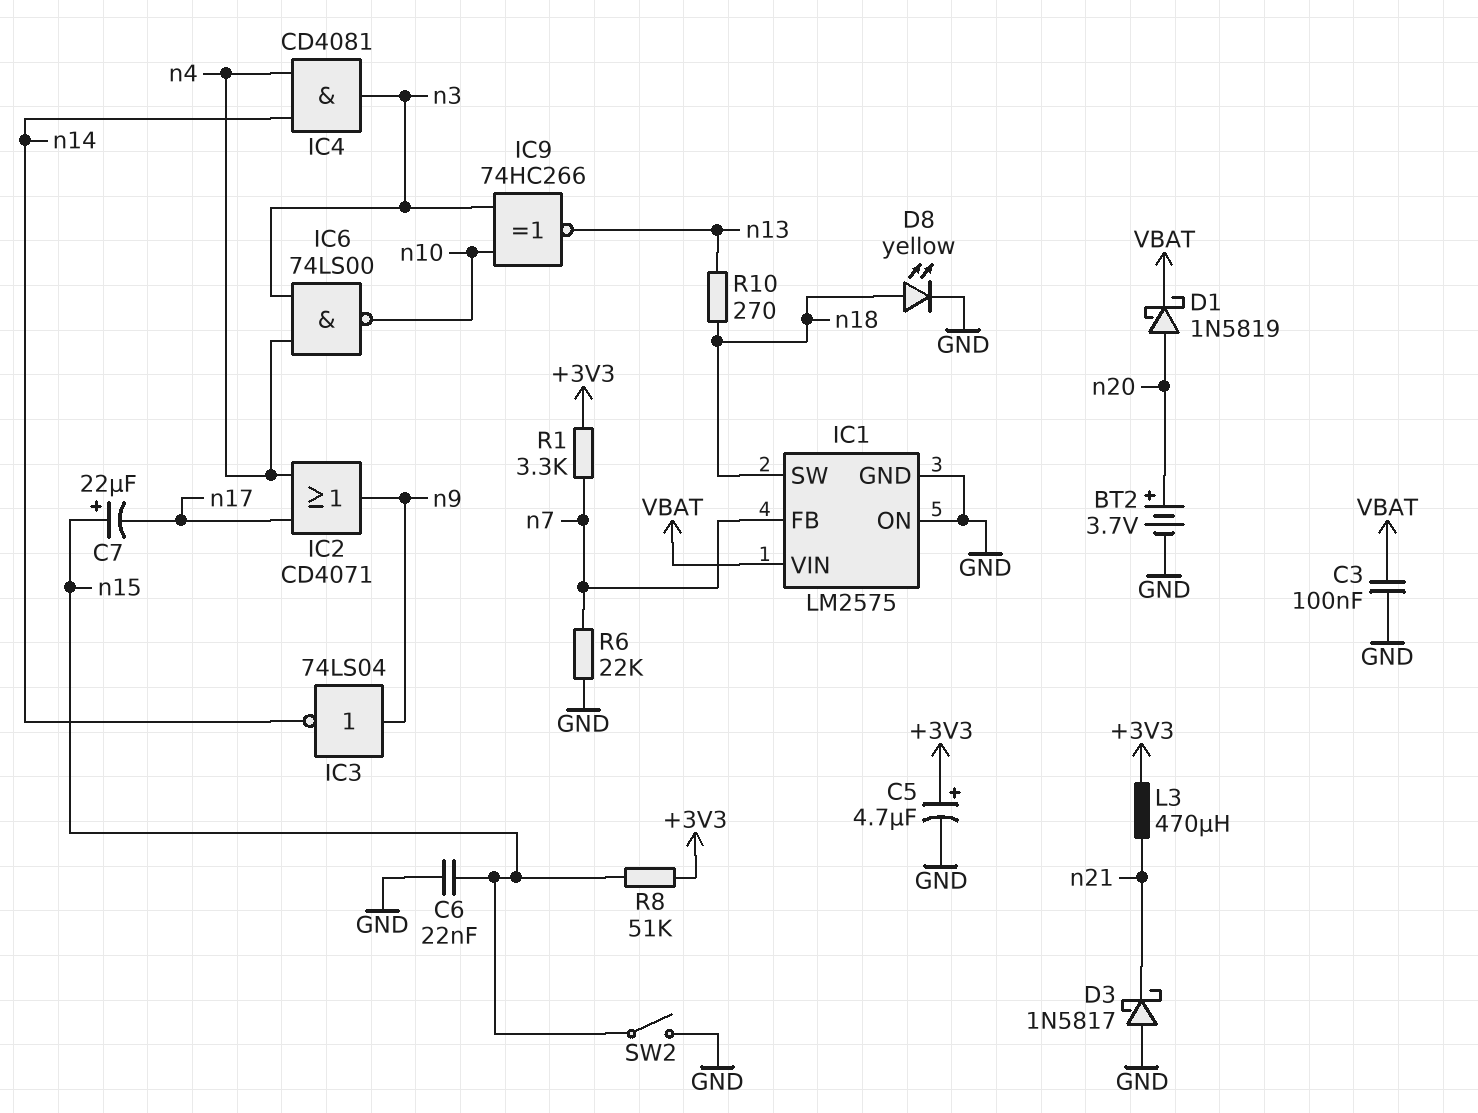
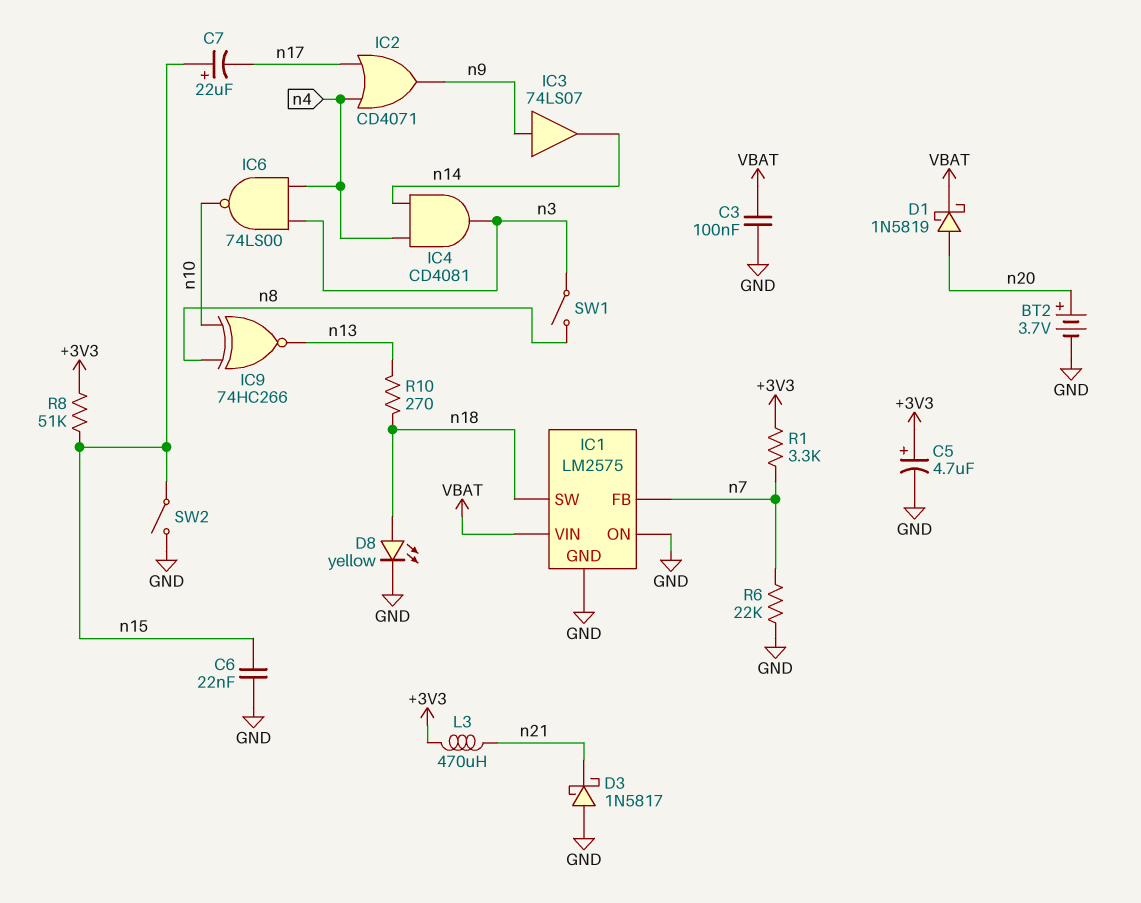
IC3: NOT 74LS04 (in n9, out n14) -> buffer 74LS07 (in n9, out n14)
IC9: XNOR 74HC266 (in n3, in n10, out n13) -> XNOR 74HC266 (in n8, in n10, out n13)
SW1: none -> switch (n3, n8)

